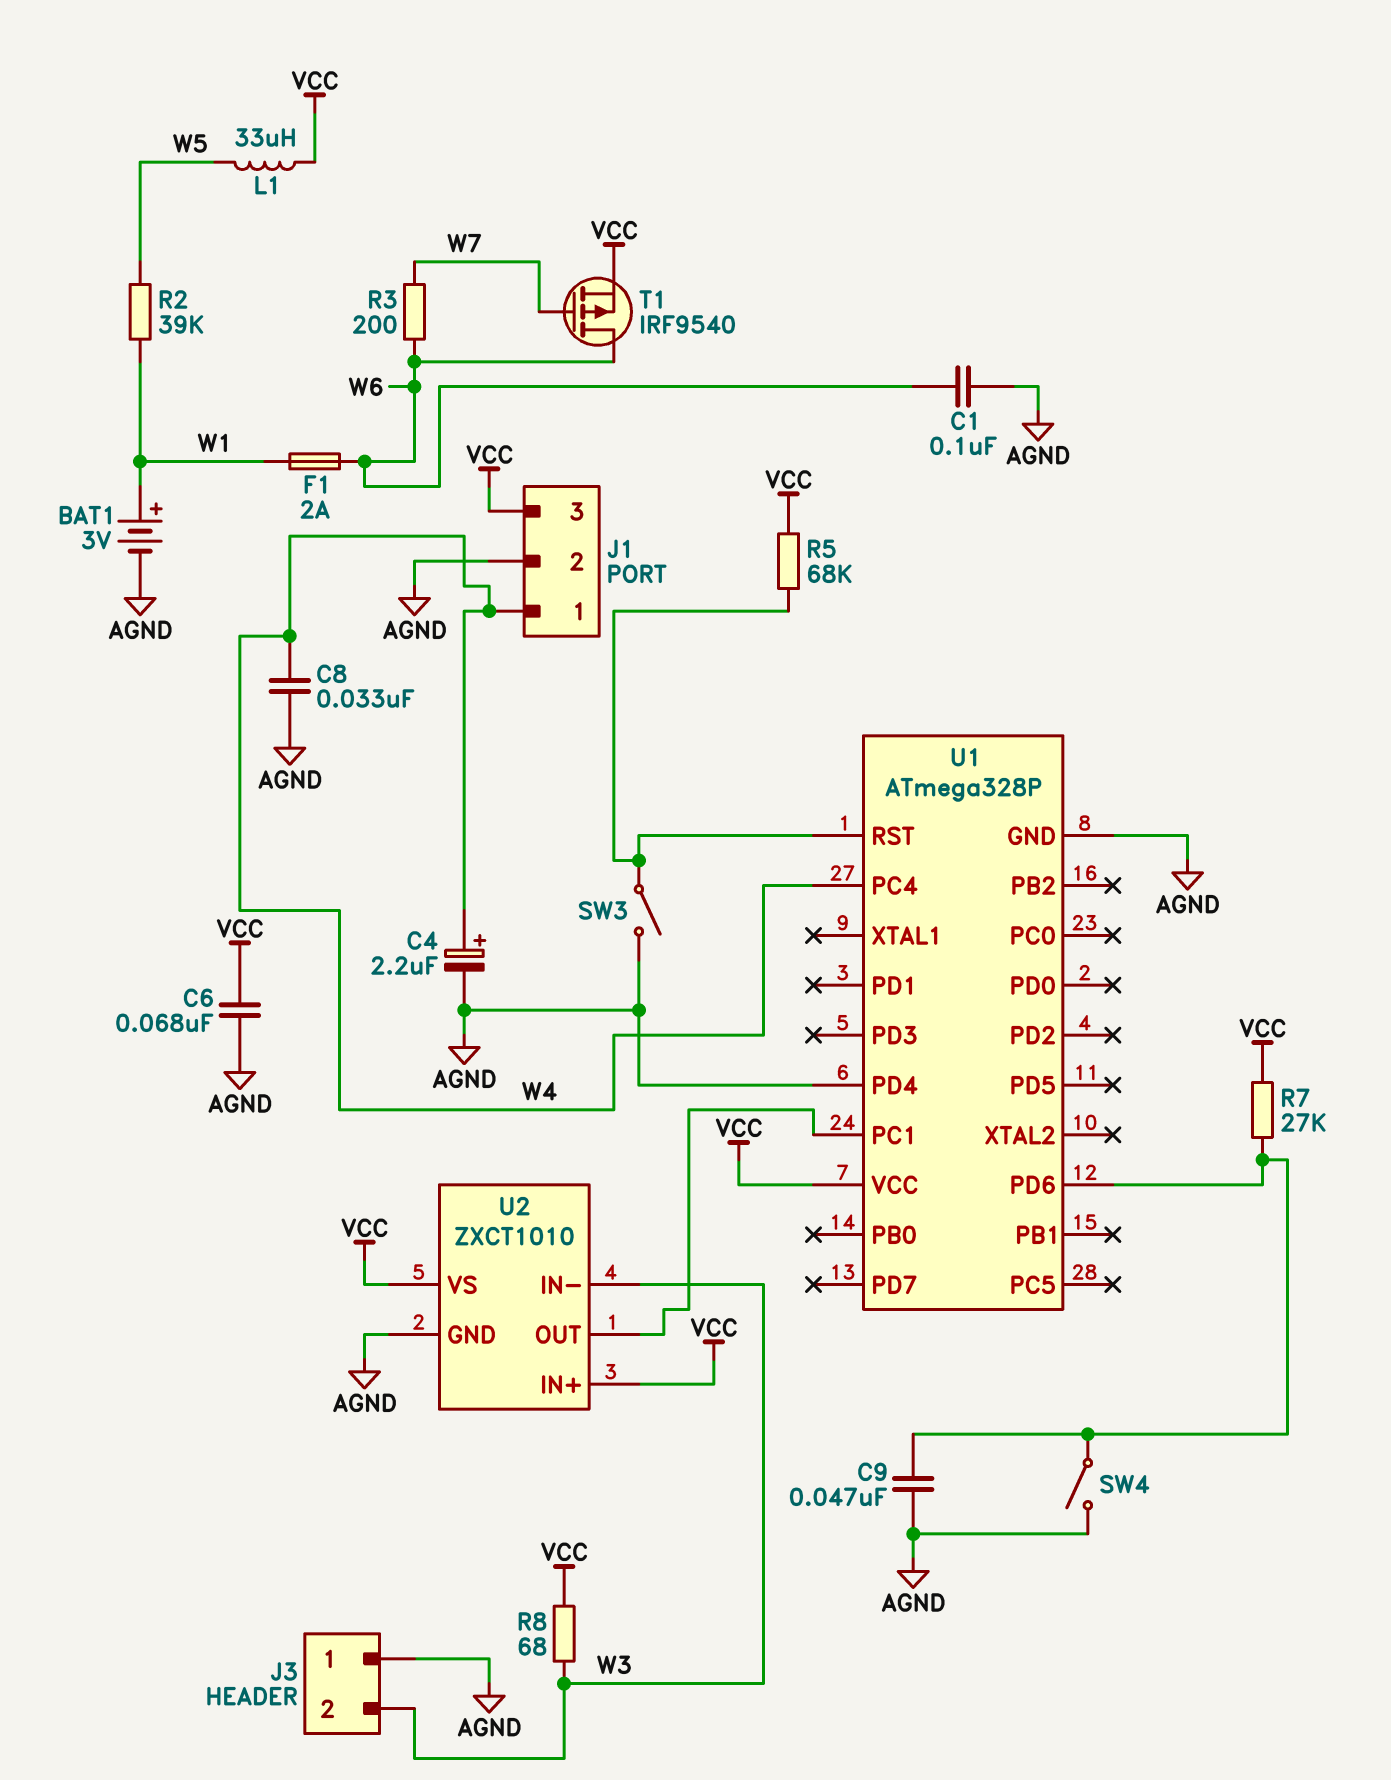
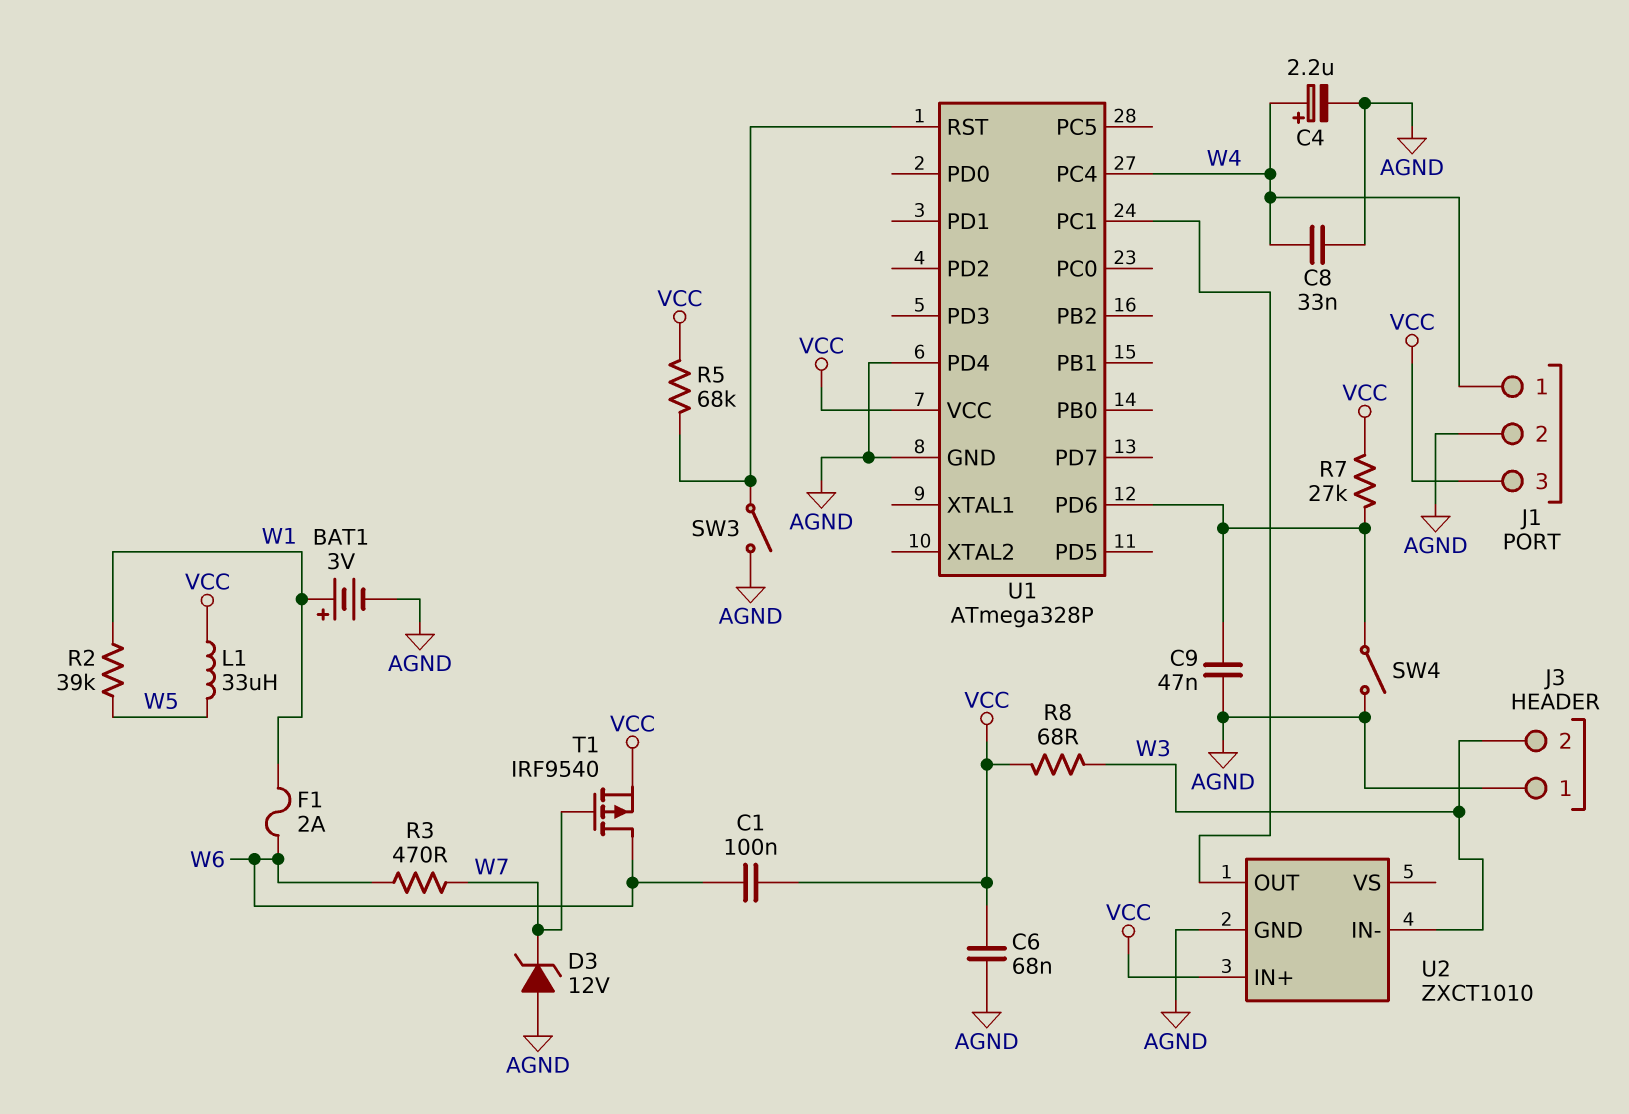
C1: 100nF (AGND, W6) -> 100nF (VCC, W6)
D3: none -> zener 12V (A AGND, K W7)
R3: 200 (W6, W7) -> 470 (W6, W7)
U2 pin VS: VCC -> none

